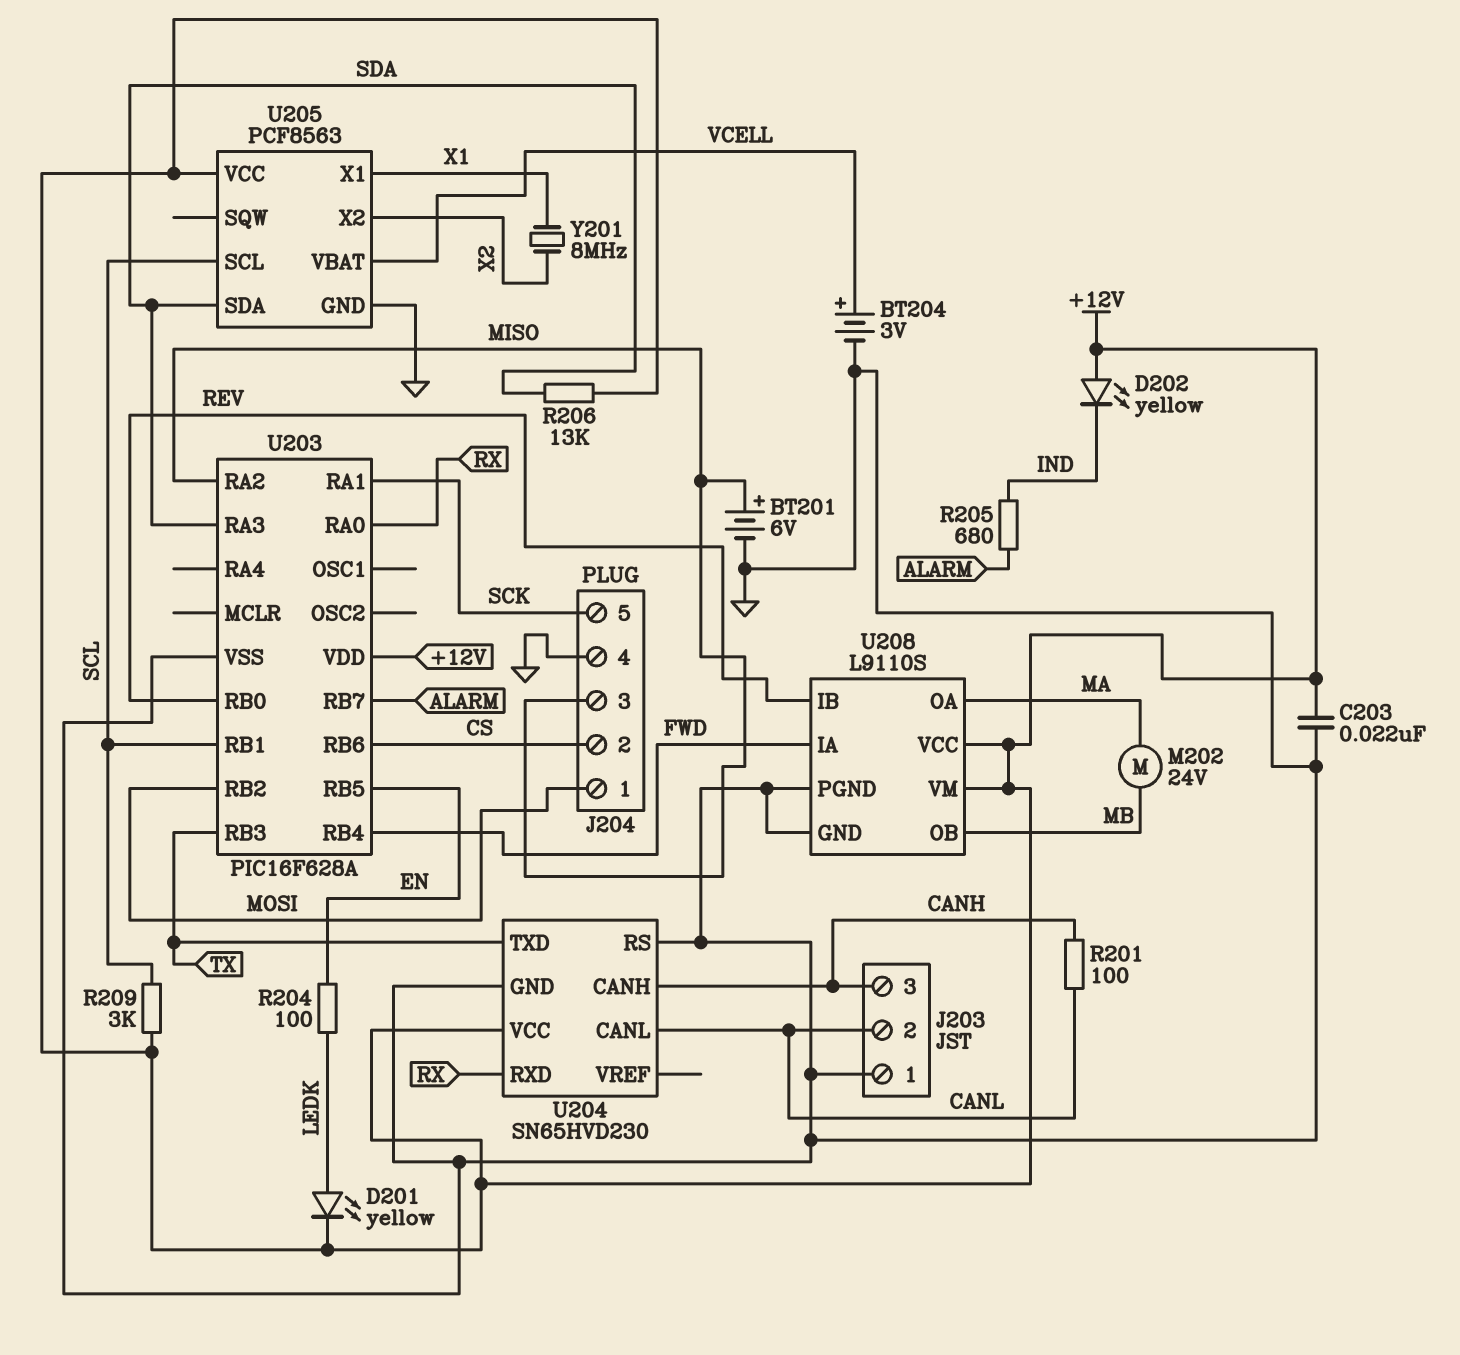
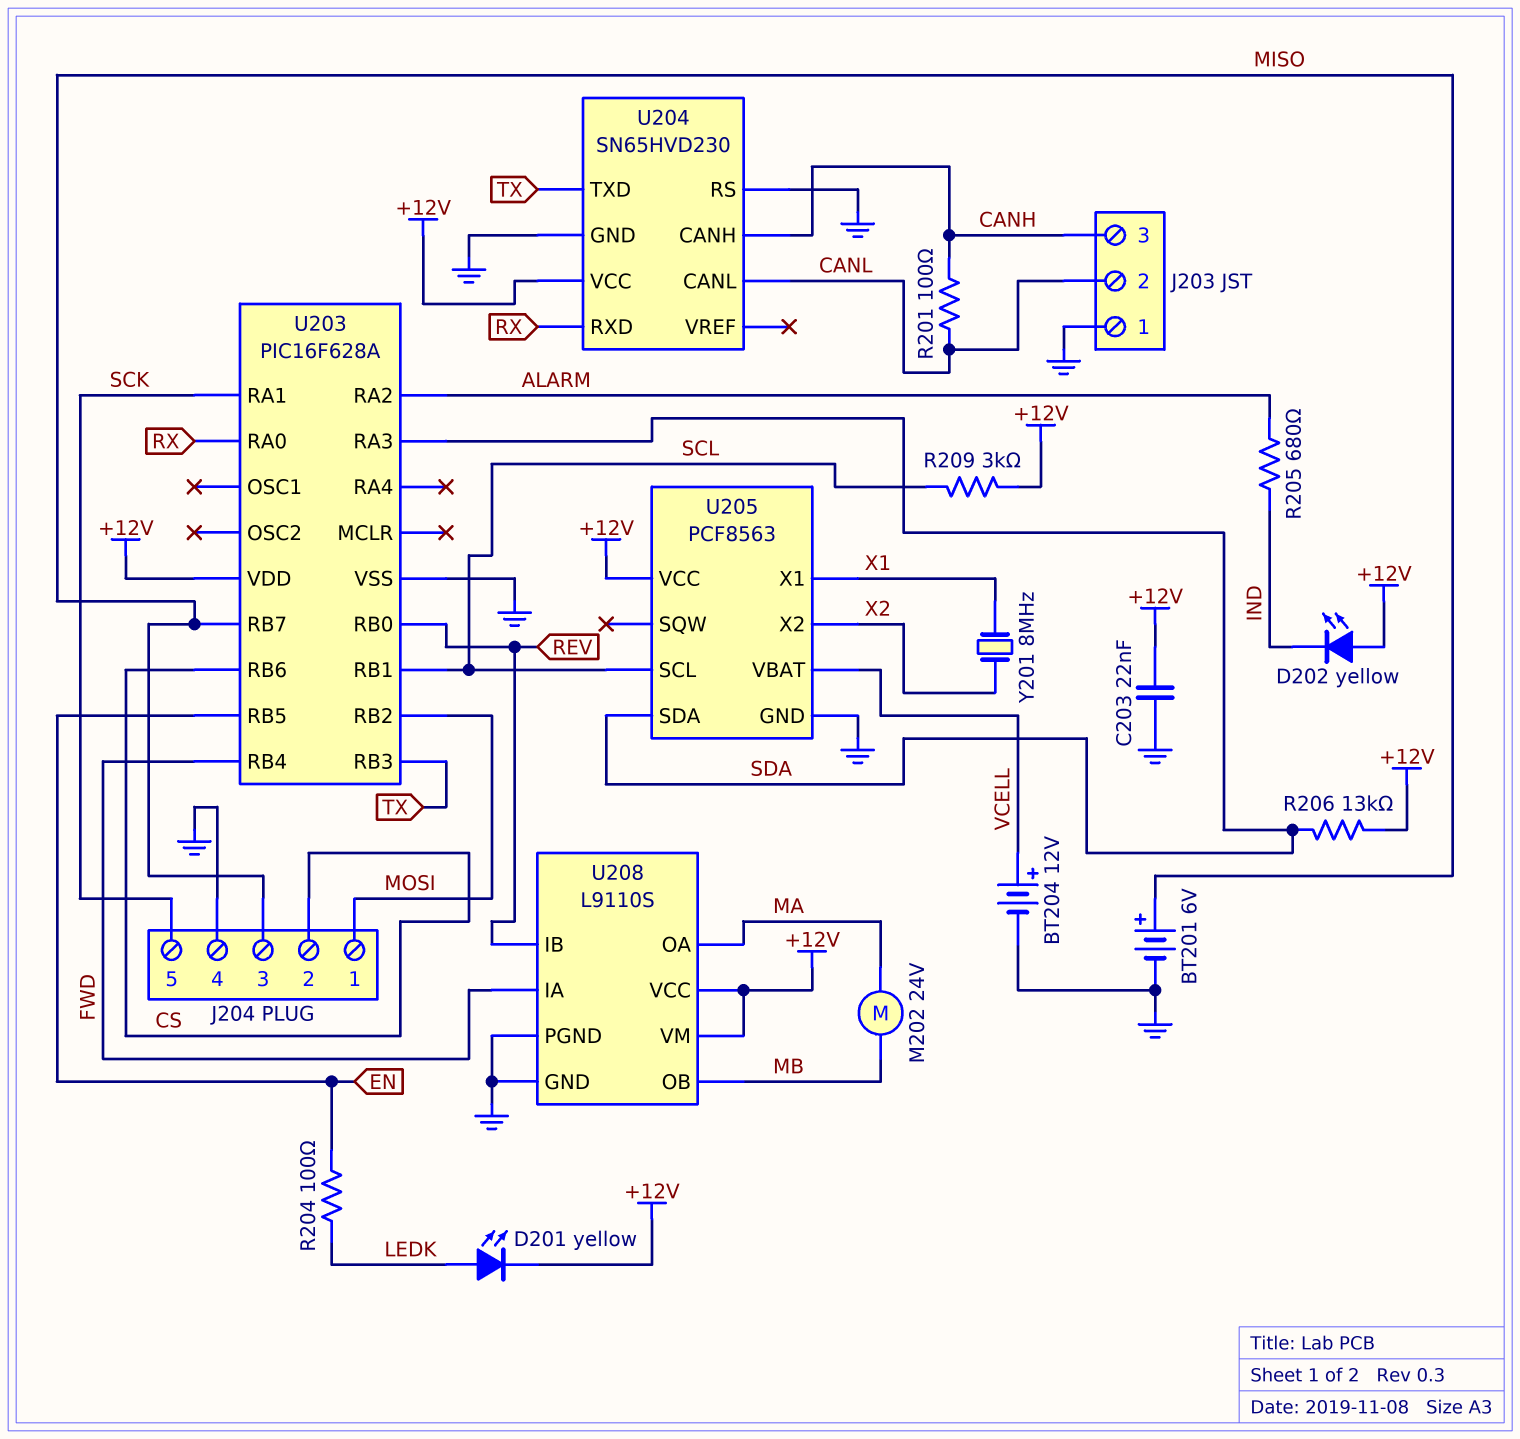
BT204: 3V (plus VCELL, minus GND) -> 12V (plus VCELL, minus GND)
U203 pin RA2: MISO -> ALARM
U203 pin RB7: ALARM -> MISO

